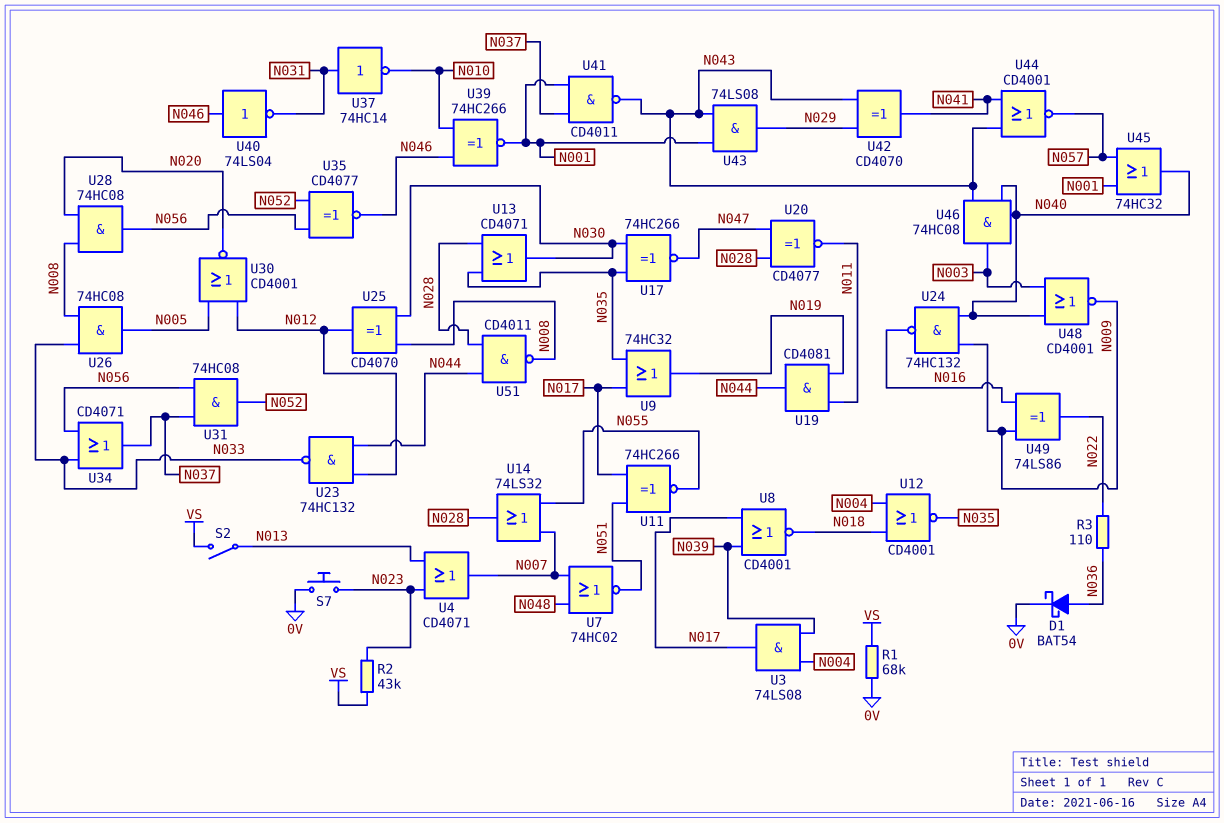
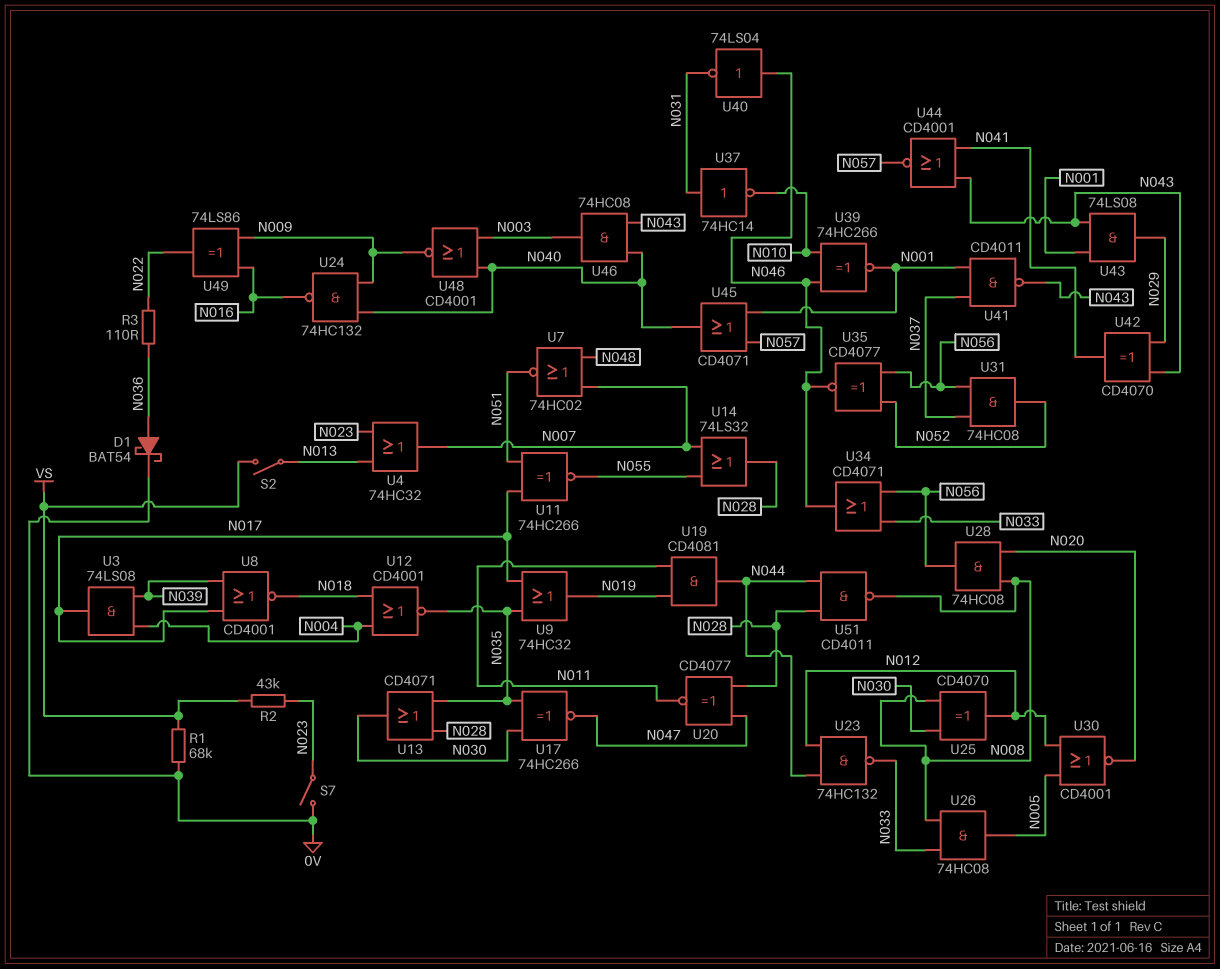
S7: button (0V, N023) -> switch (0V, N023)
U4: OR CD4071 (in N013, in N023, out N007) -> OR 74HC32 (in N013, in N023, out N007)
U34: OR CD4071 (in N033, in N056, out N037) -> OR CD4071 (in N033, in N056, out N046)
U45: OR 74HC32 (in N001, in N057, out N040) -> OR CD4071 (in N001, in N057, out N040)

